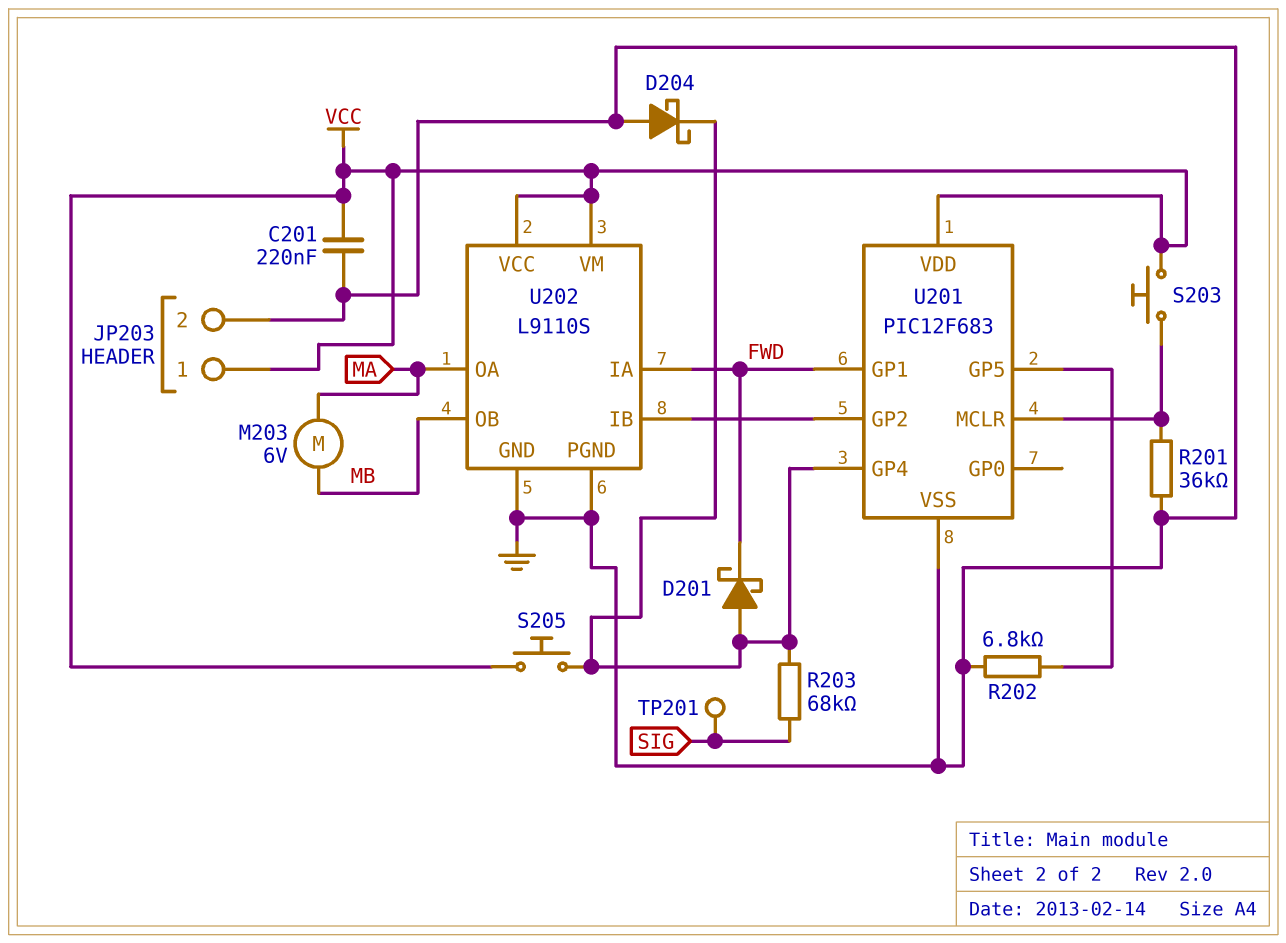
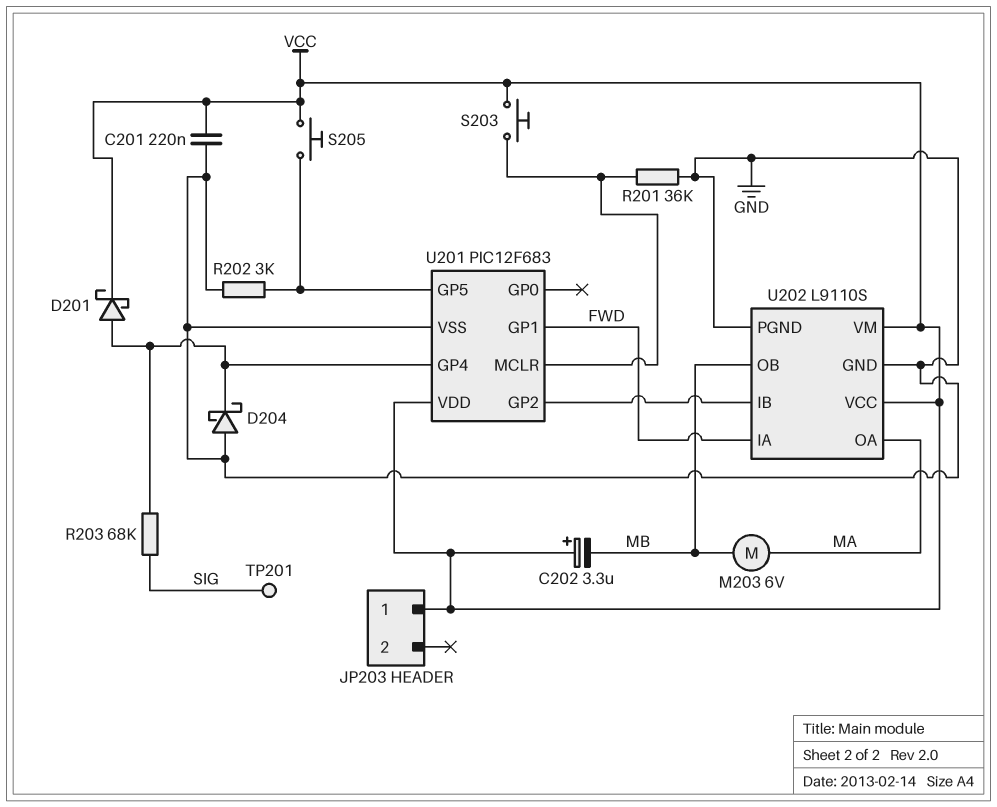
C202: none -> 3.3uF (plus VCC, minus MB)
D201: schottky (A U201/GP4, K FWD) -> schottky (A U201/GP4, K VCC)
JP203 pin 2: GND -> none
R202: 6.8k (GND, U201/GP5) -> 3k (GND, U201/GP5)
S205: button (U201/GP4, VCC) -> button (U201/GP5, VCC)

